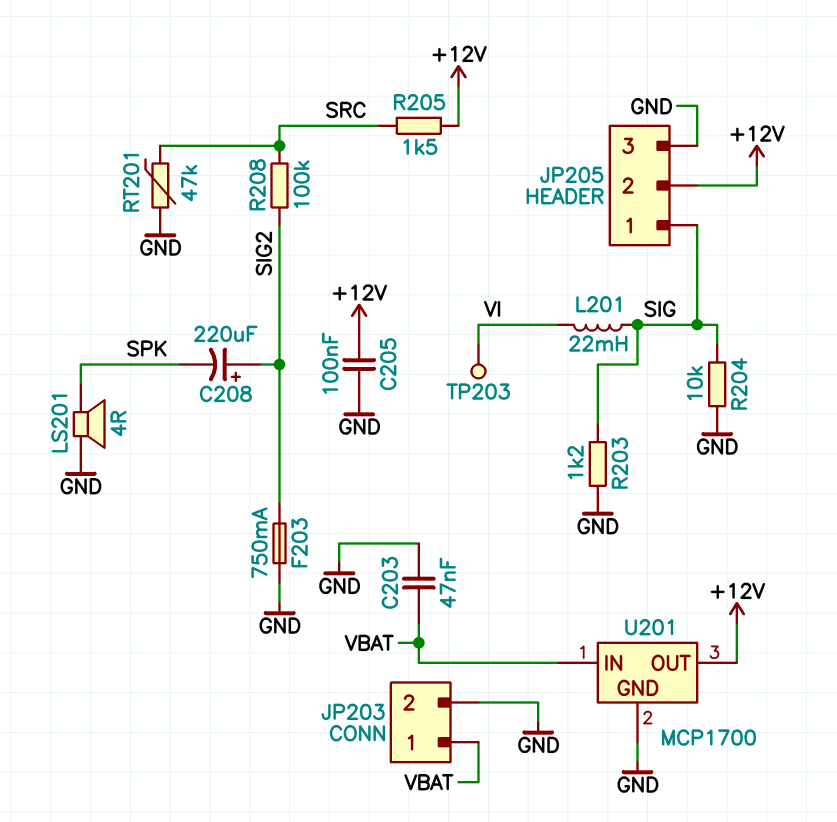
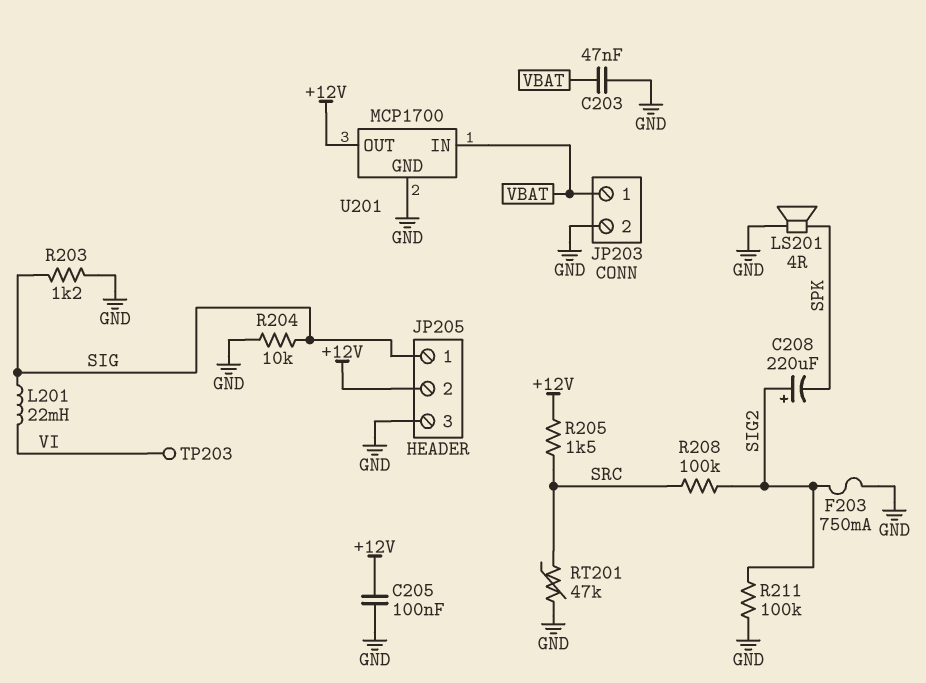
R211: none -> 100k (GND, SIG2)

